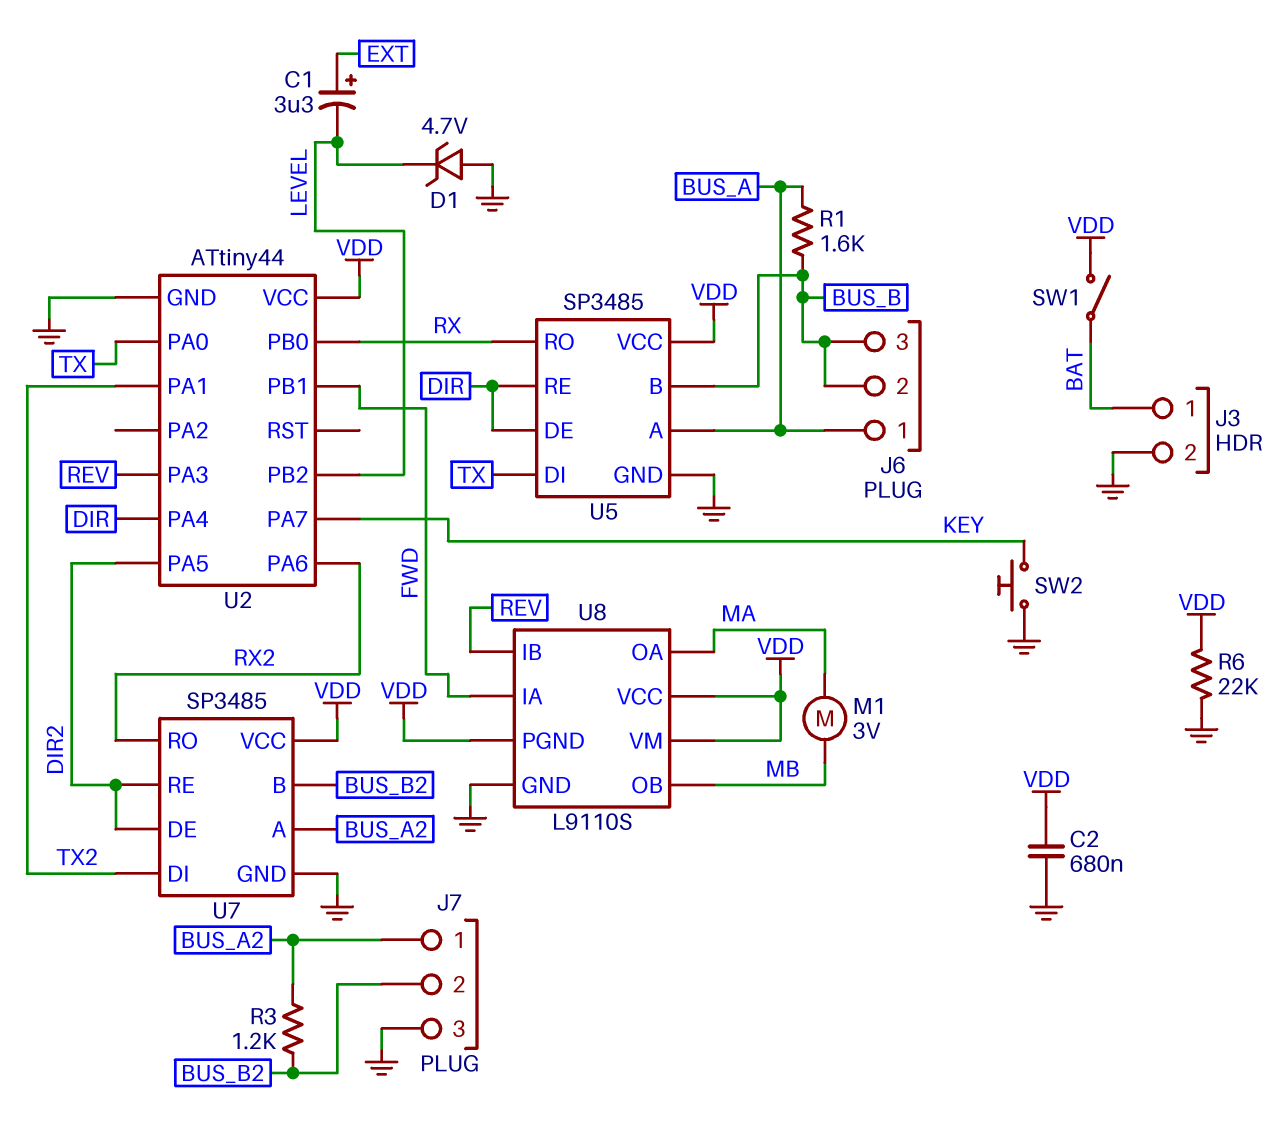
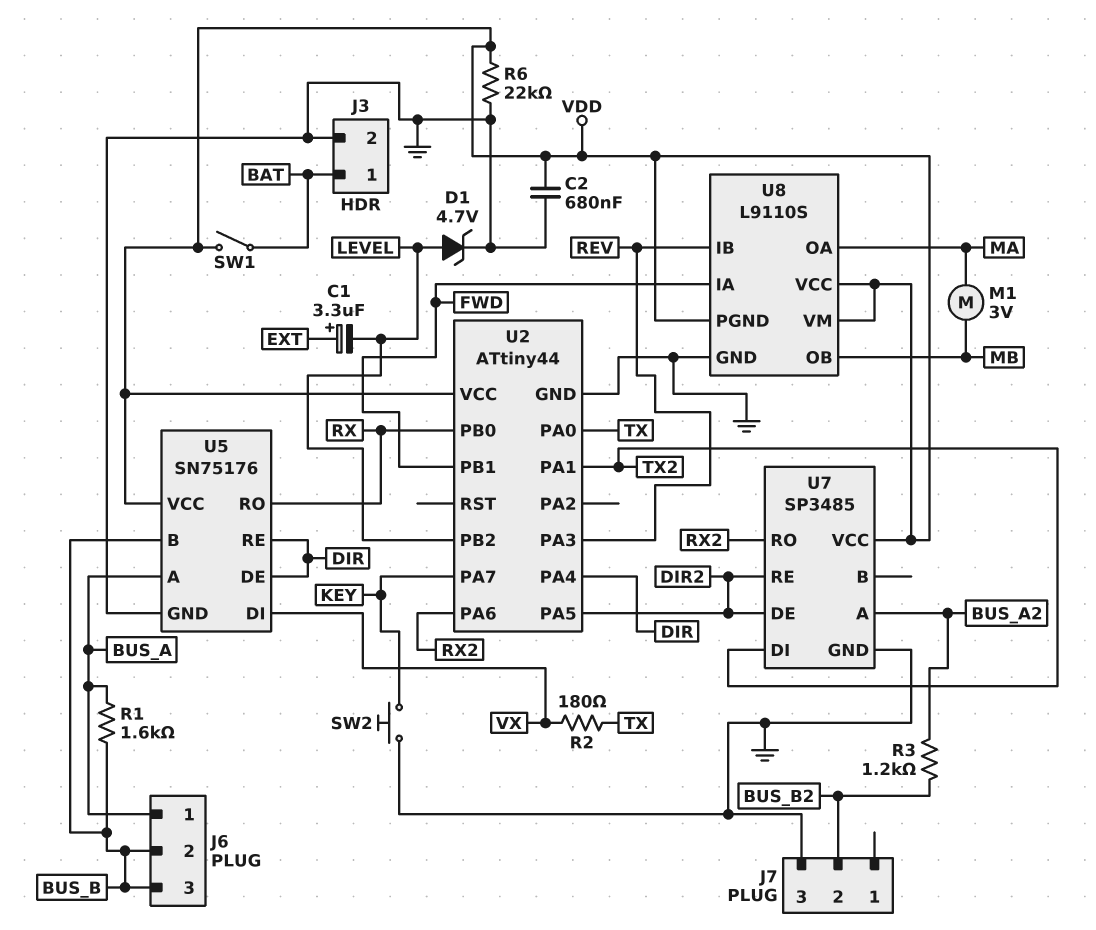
D1: zener 4.7V (A GND, K LEVEL) -> zener 4.7V (A LEVEL, K GND)
J7 pin 1: BUS_A2 -> none
R2: none -> 180 (TX, VX)
U5: SP3485 -> SN75176
U5 pin DI: TX -> VX
U7 pin B: BUS_B2 -> none

